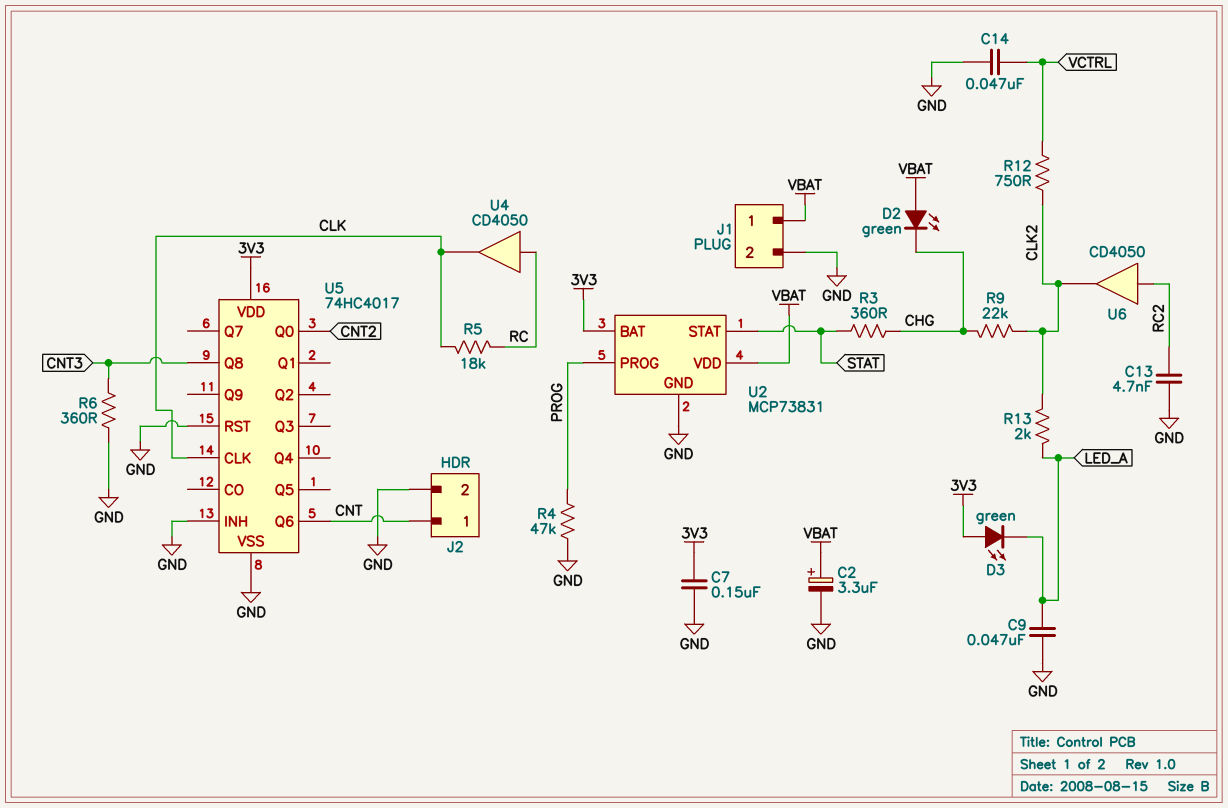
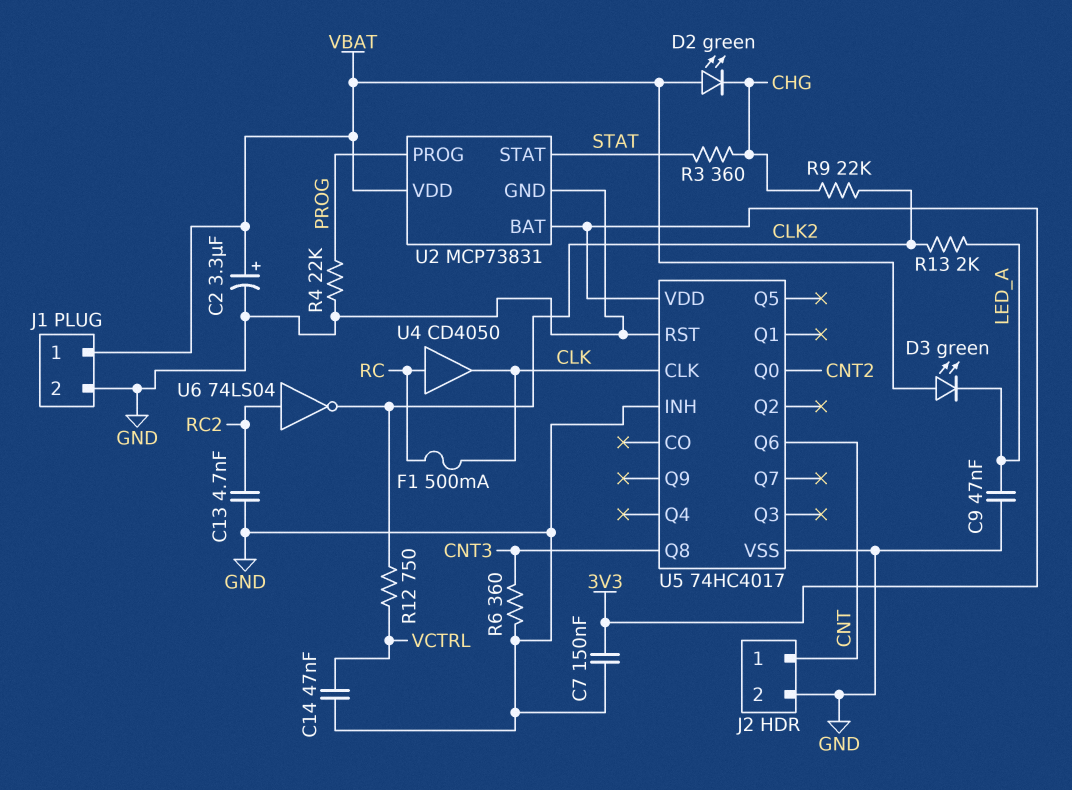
D3: LED green (A 3V3, K LED_A) -> LED green (A VBAT, K LED_A)
F1: none -> 500mA (CLK, RC)
R4: 47k (GND, PROG) -> 22k (GND, PROG)
R5: 18k (CLK, RC) -> none
U6: buffer CD4050 (in RC2, out CLK2) -> NOT 74LS04 (in RC2, out CLK2)

